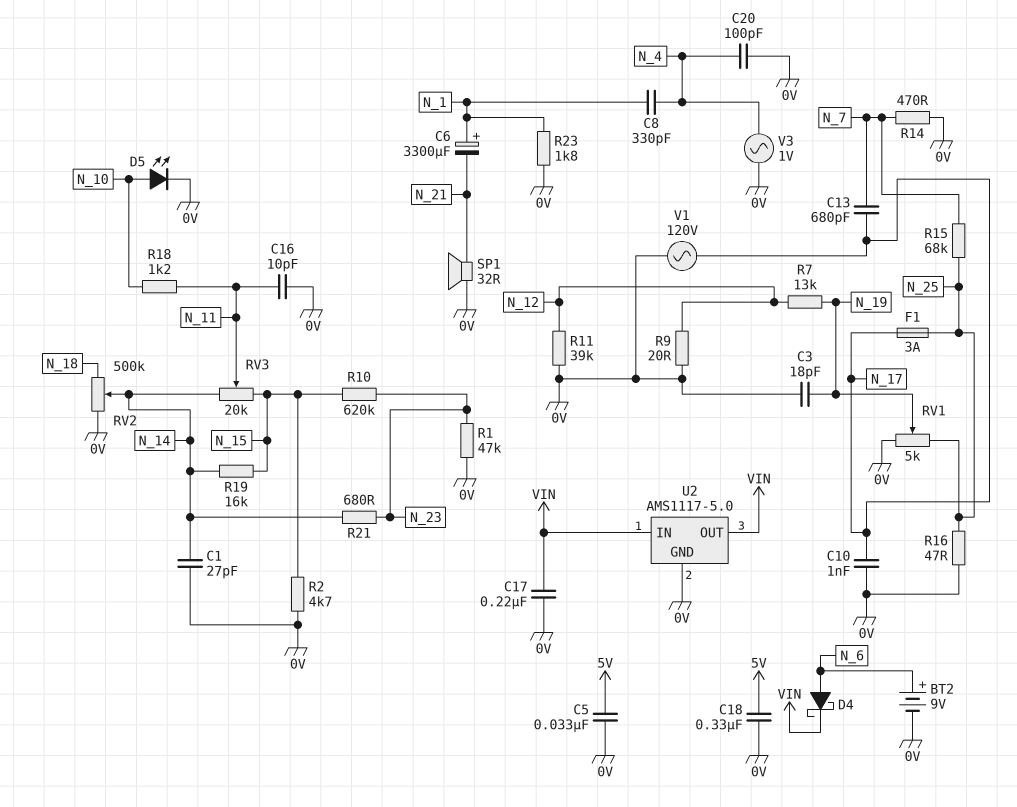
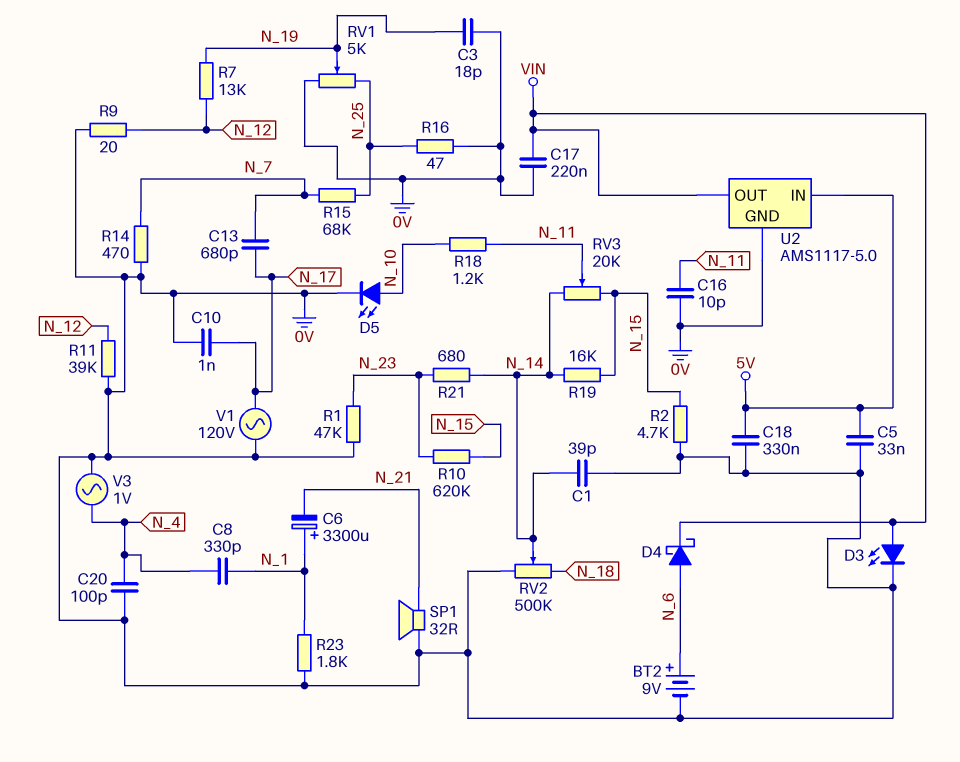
C1: 27pF (0V, N_14) -> 39pF (0V, N_14)
D3: none -> LED (A VIN, K 0V)
F1: 3A (N_17, N_25) -> none
U2 pin IN: VIN -> 5V

